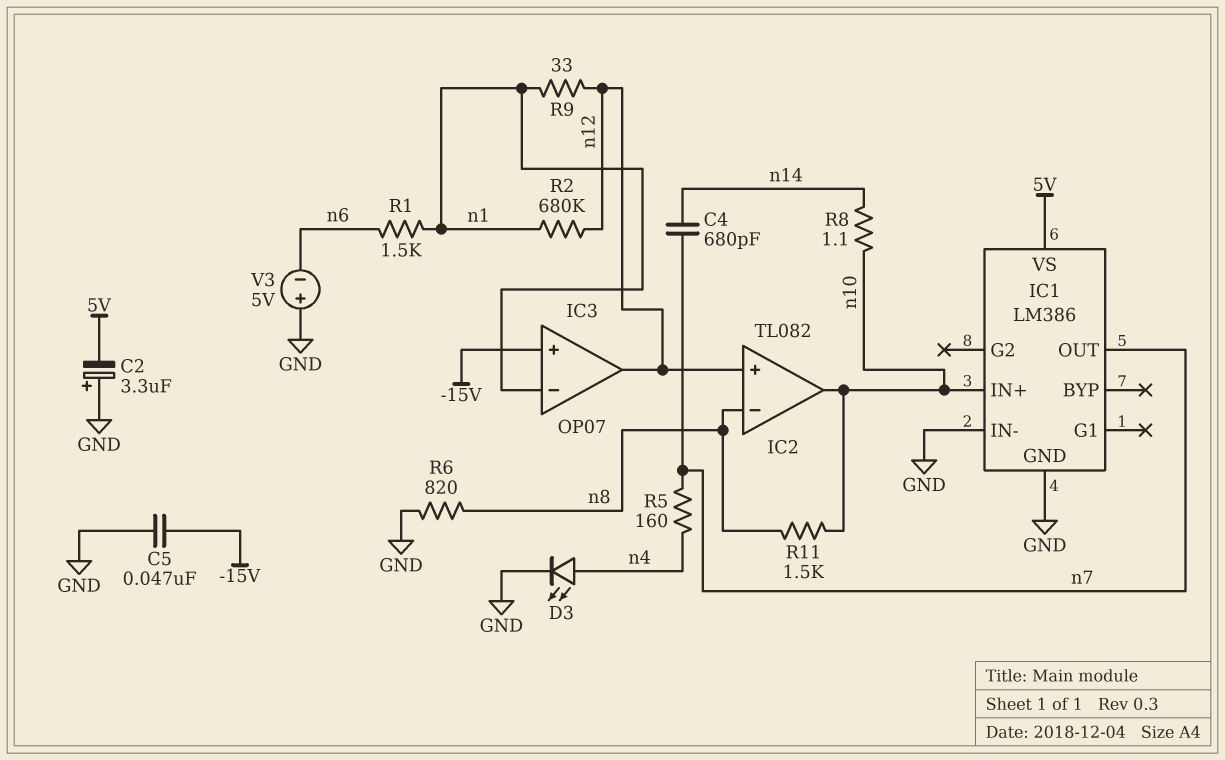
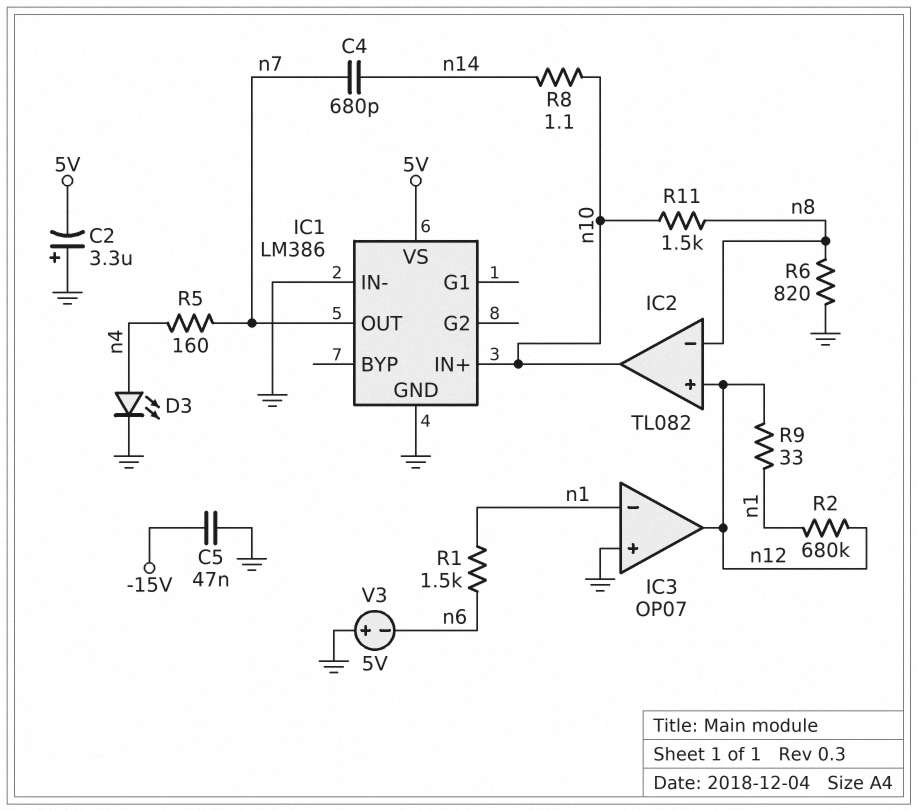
IC3 pin in+: -15V -> GND

